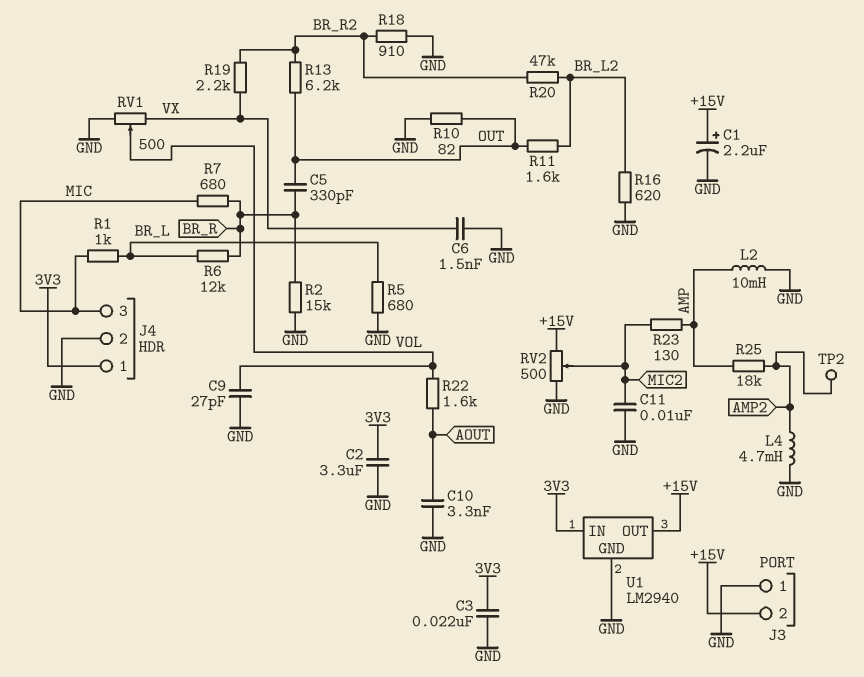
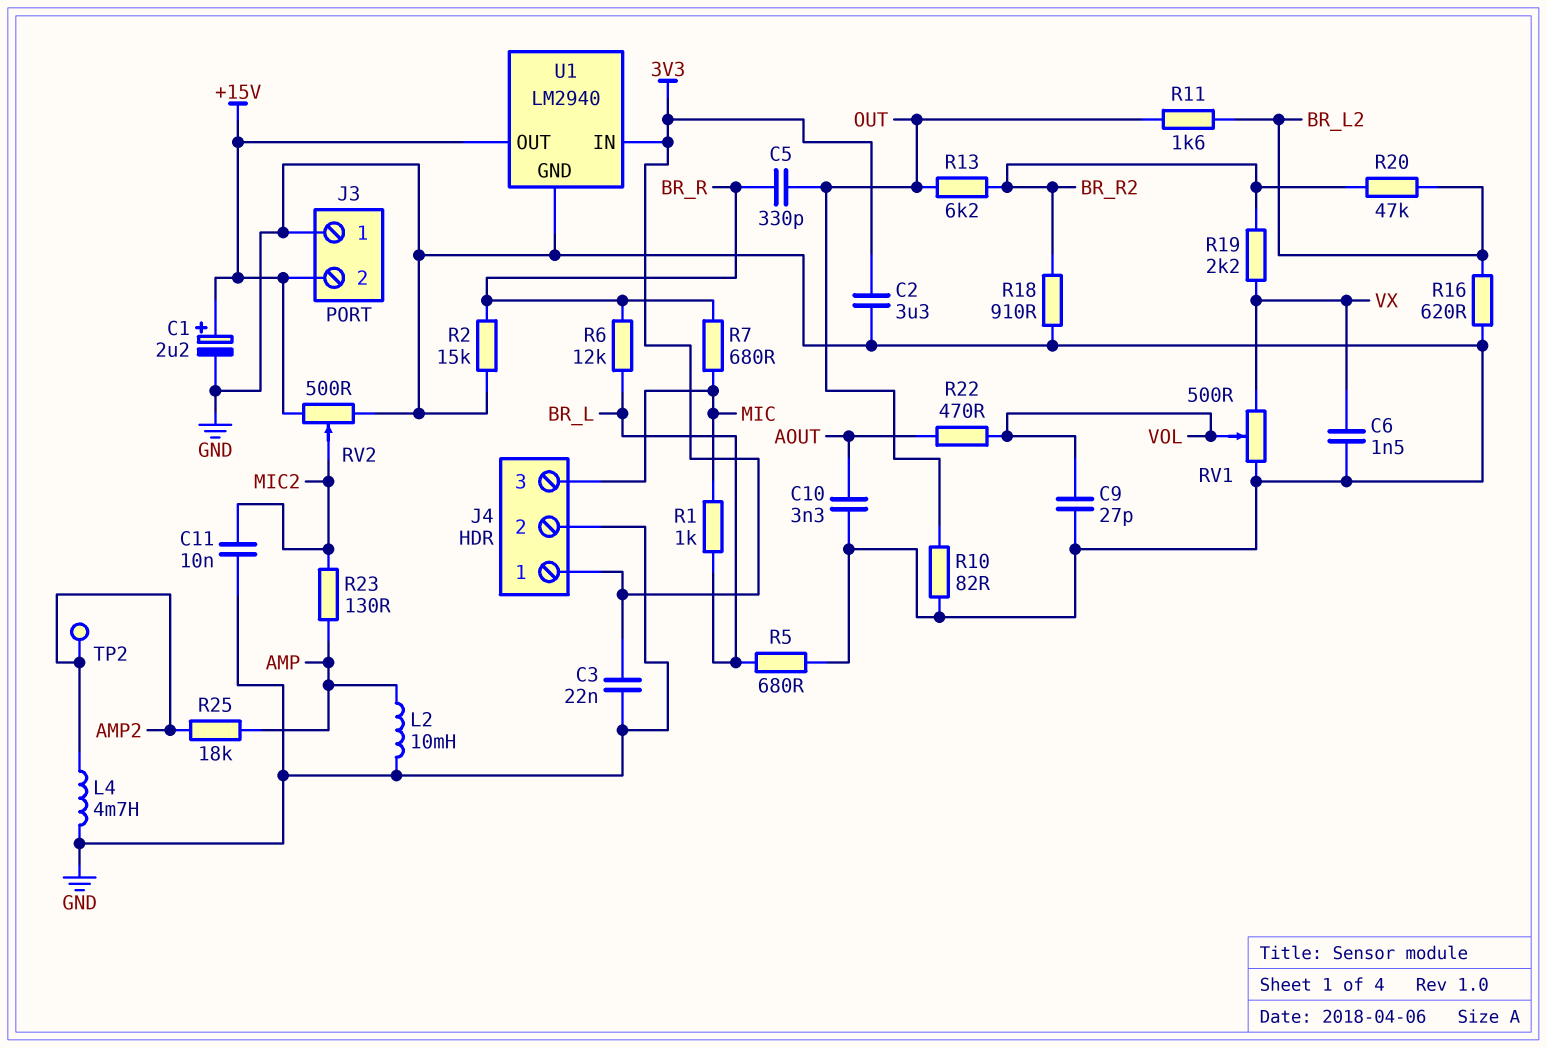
R22: 1.6k (AOUT, VOL) -> 470 (AOUT, VOL)

